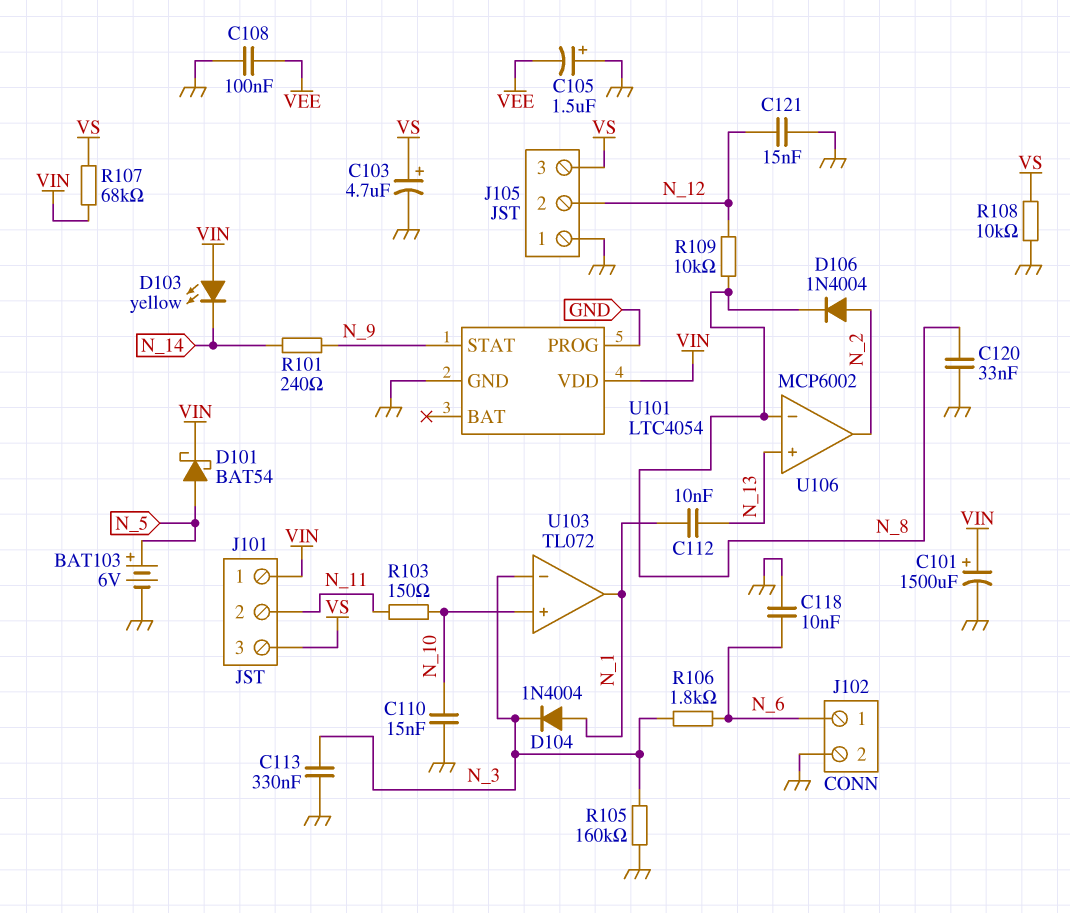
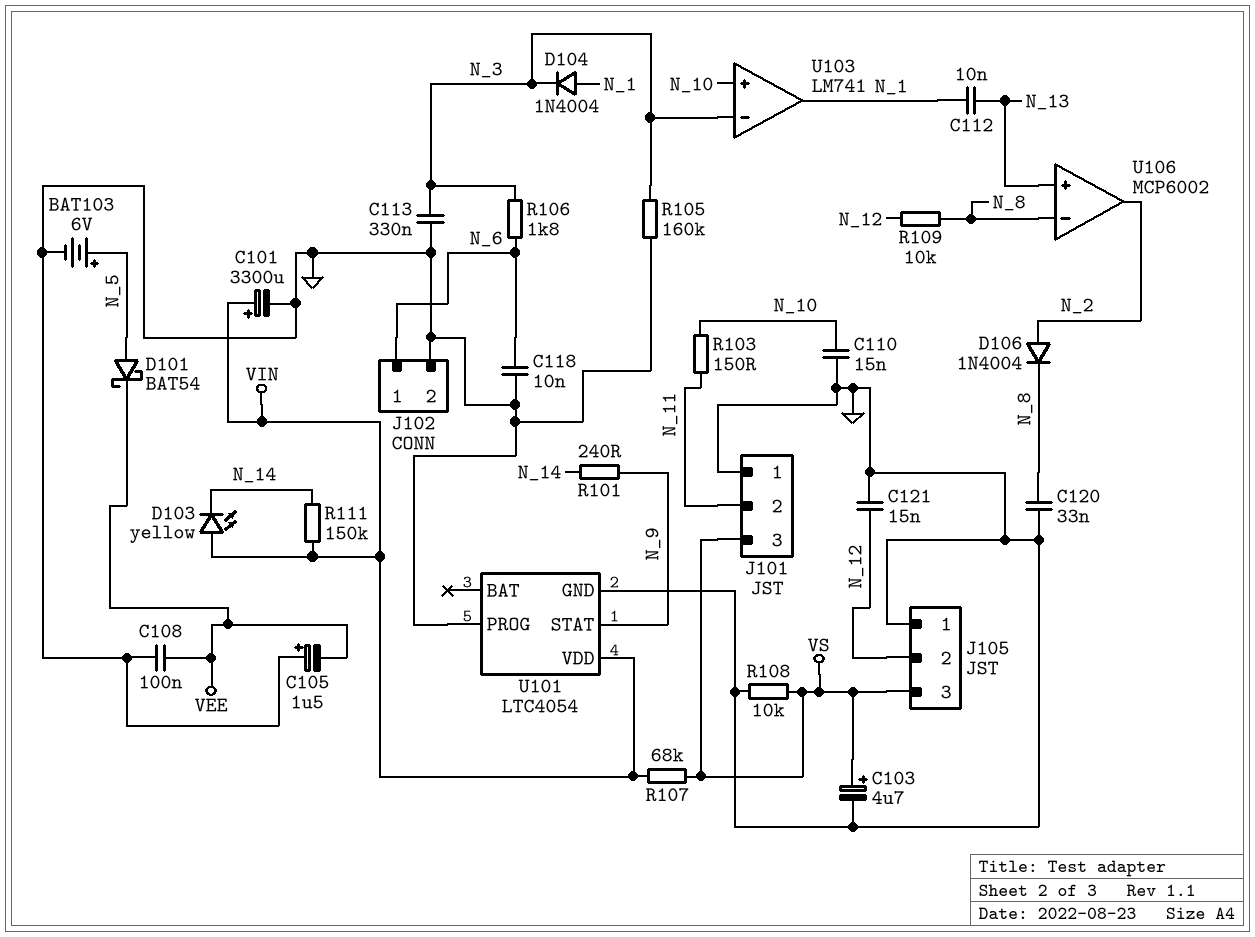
C101: 1500uF (plus VIN, minus GND) -> 3300uF (plus VIN, minus GND)
D101: schottky BAT54 (A N_5, K VIN) -> schottky BAT54 (A N_5, K VEE)
J101 pin 1: VIN -> GND
R111: none -> 150k (N_14, VIN)
U103: TL072 -> LM741

